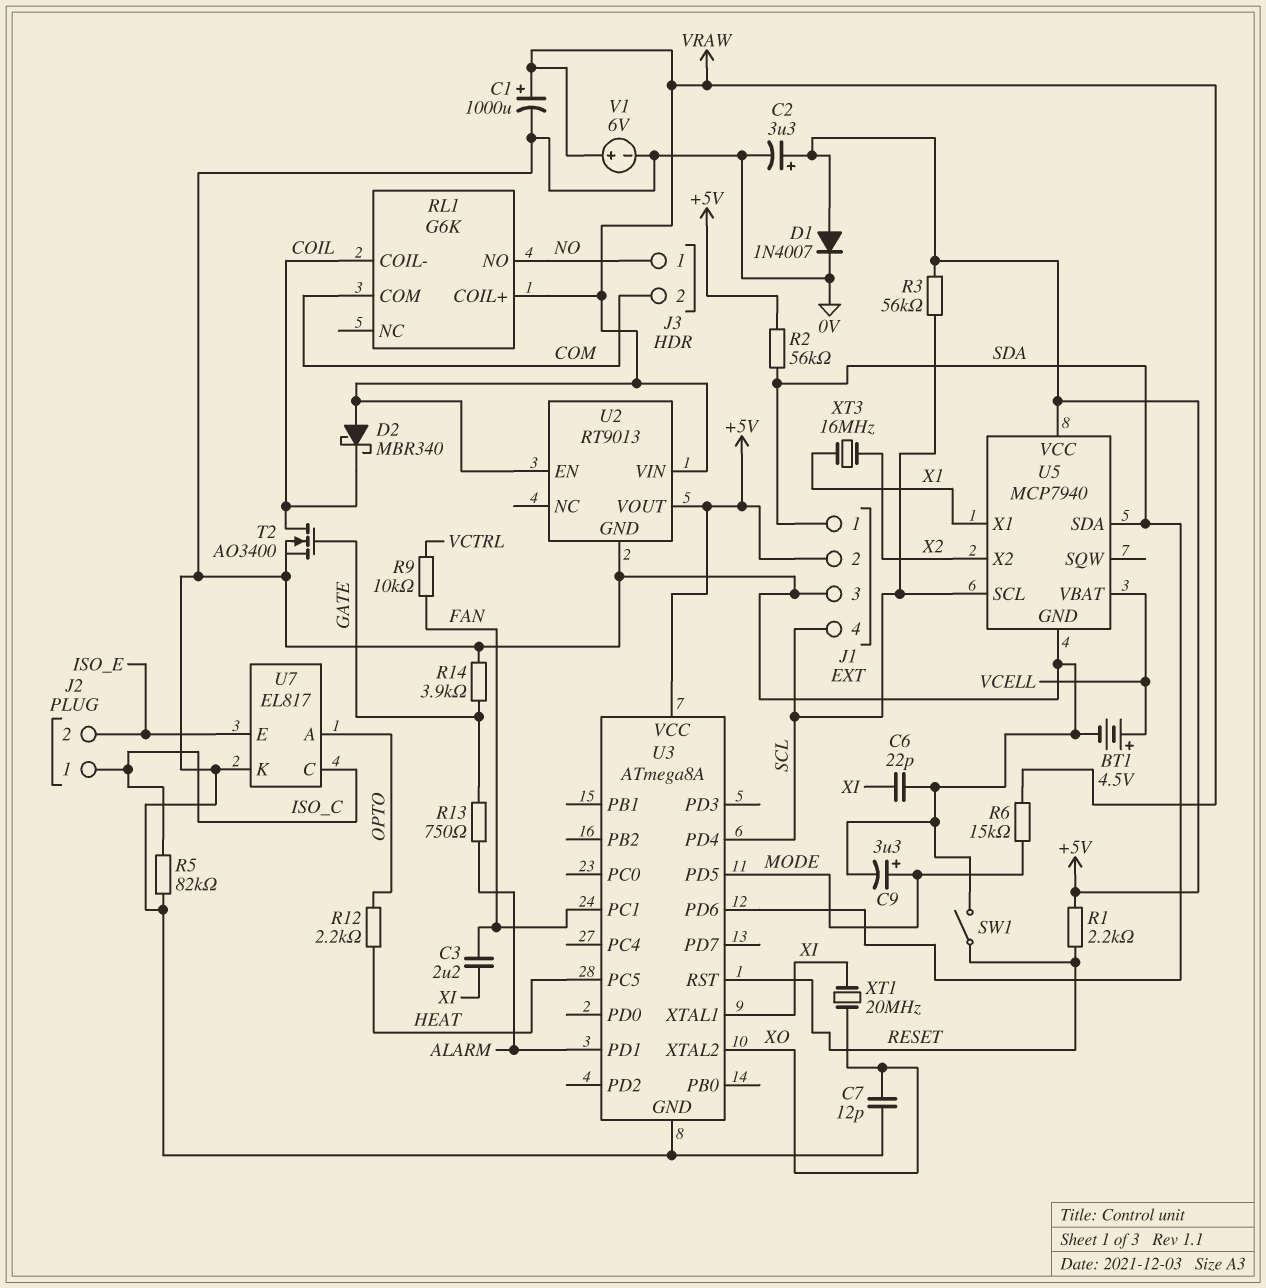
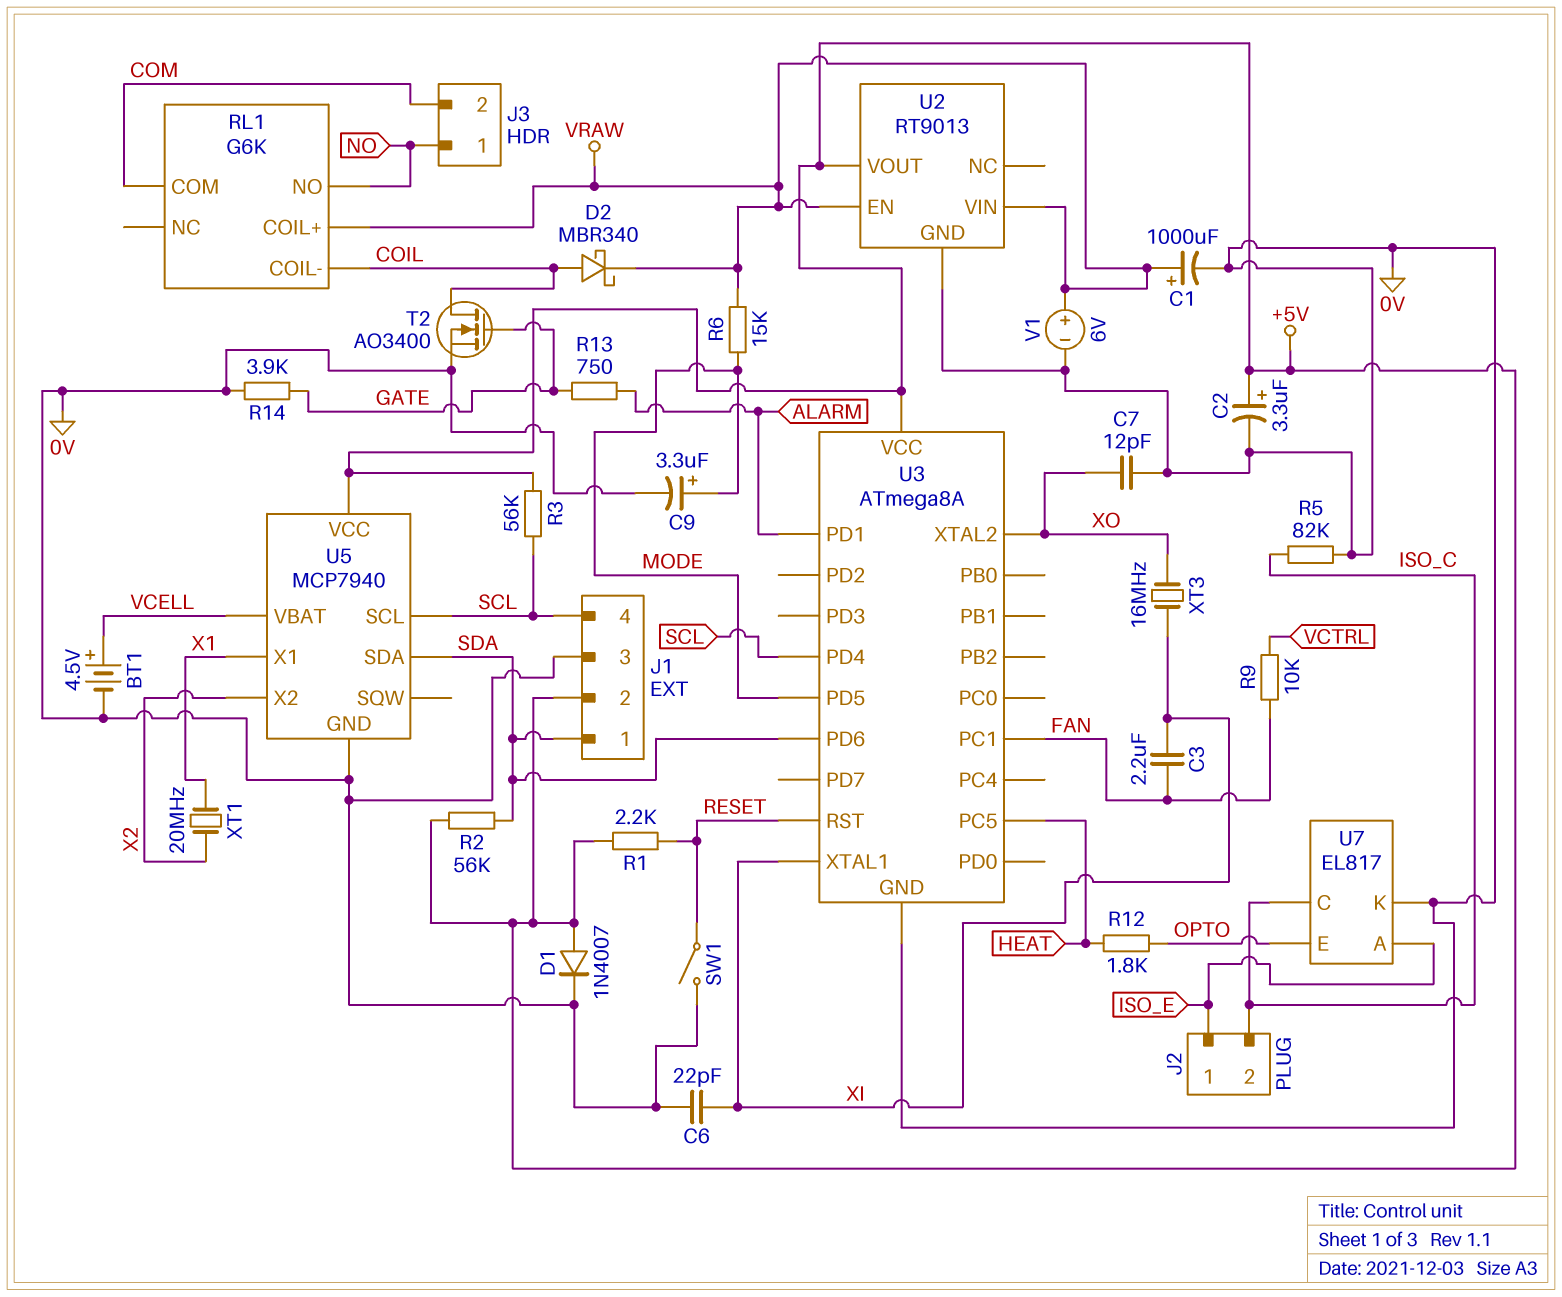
D2: schottky MBR340 (A VRAW, K COIL) -> schottky MBR340 (A COIL, K VRAW)
J2 pin 1: ISO_C -> ISO_E
J2 pin 2: ISO_E -> ISO_C
R12: 2.2k (HEAT, OPTO) -> 1.8k (HEAT, OPTO)
U7 pin A: OPTO -> ISO_E
U7 pin E: ISO_E -> OPTO
XT1: 20MHz (XI, XO) -> 20MHz (X1, X2)
XT3: 16MHz (X1, X2) -> 16MHz (XI, XO)

